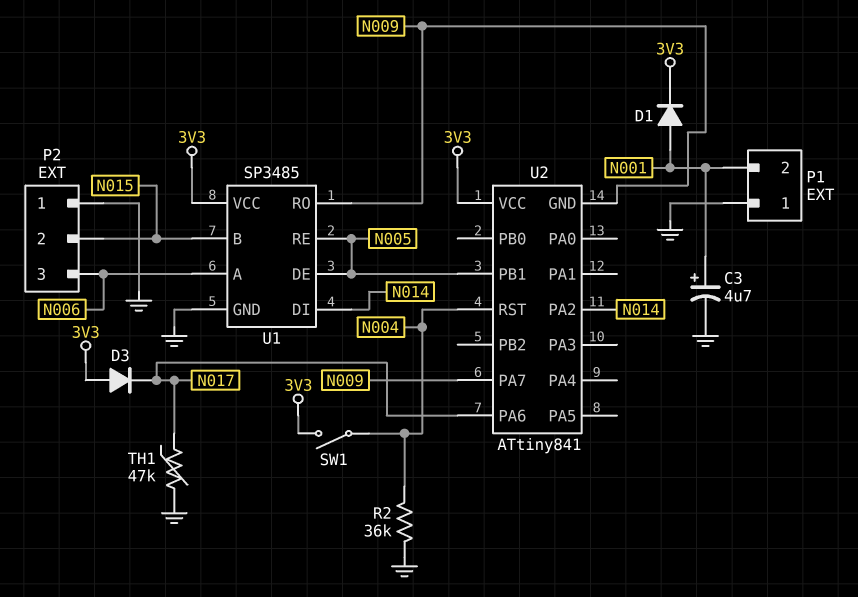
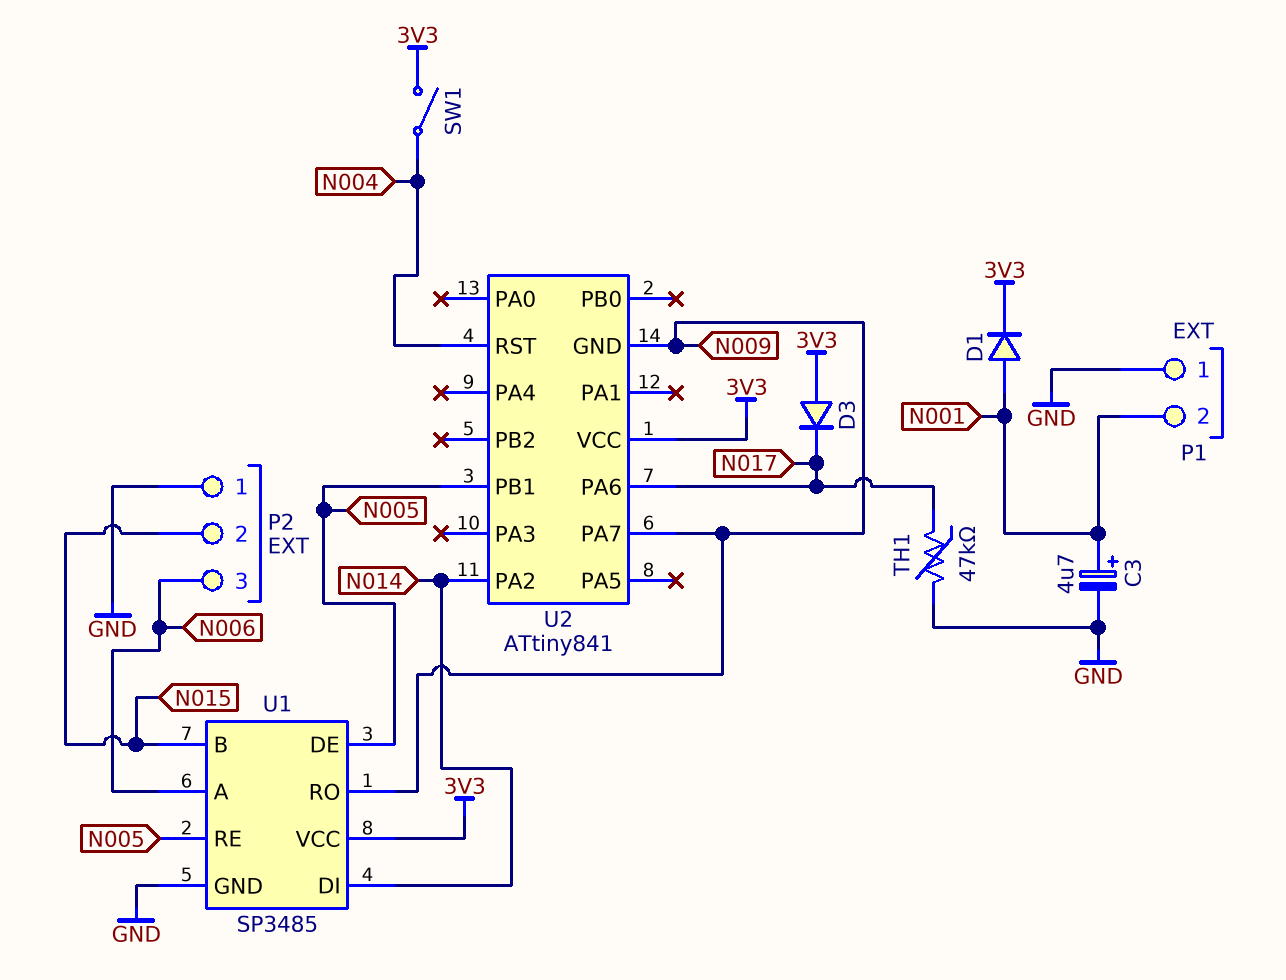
R2: 36k (GND, N004) -> none

